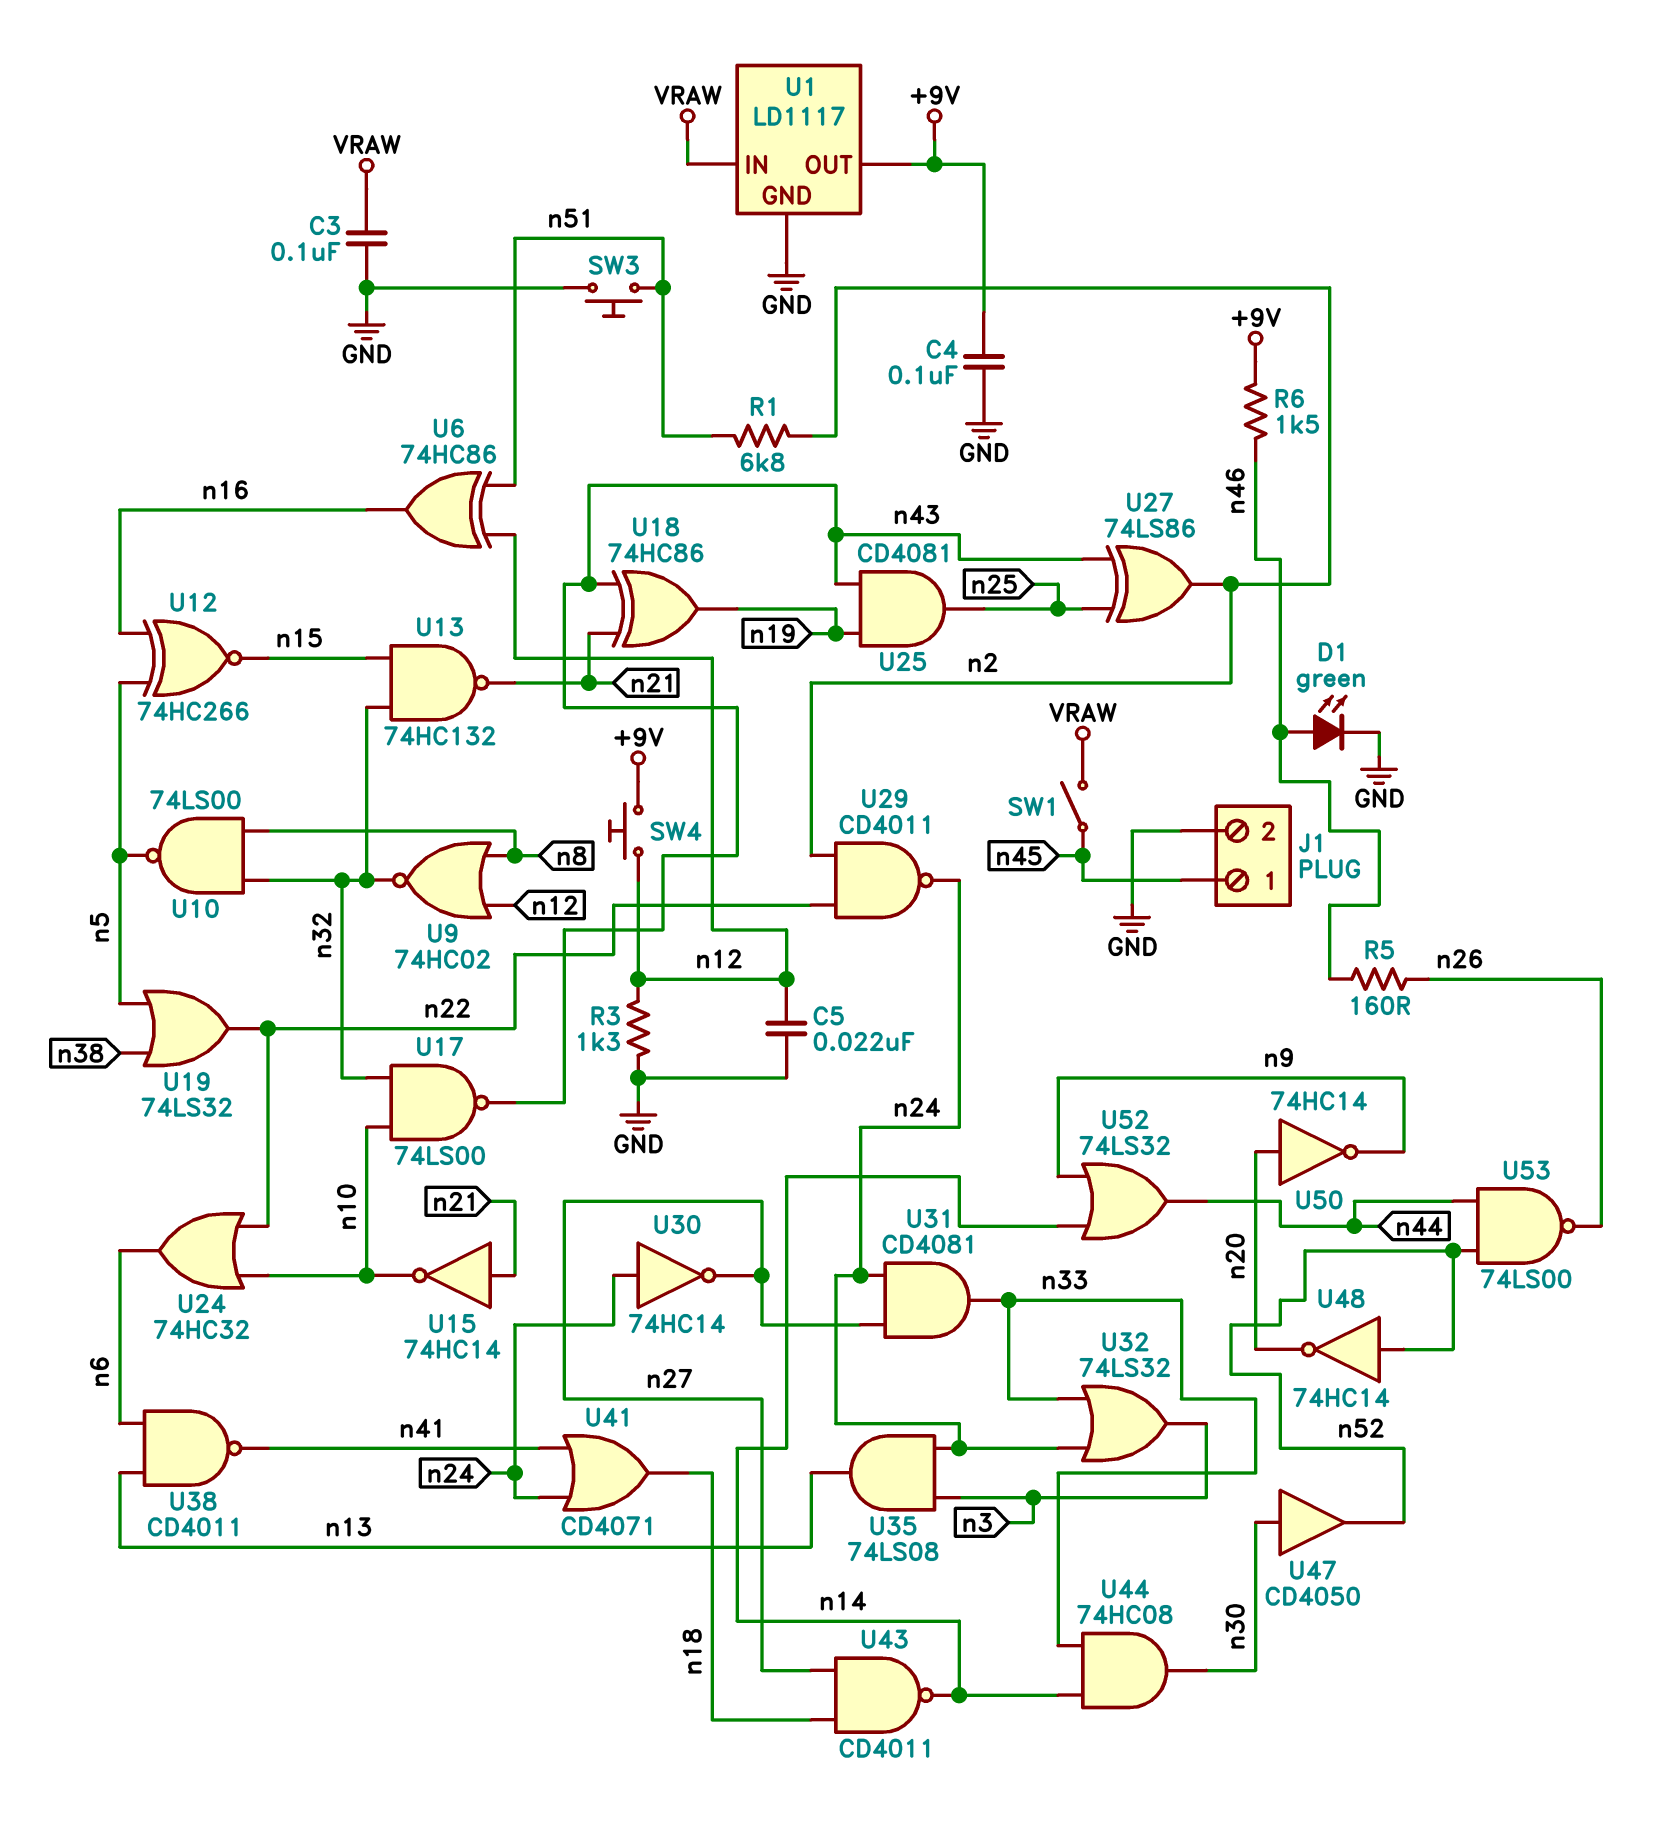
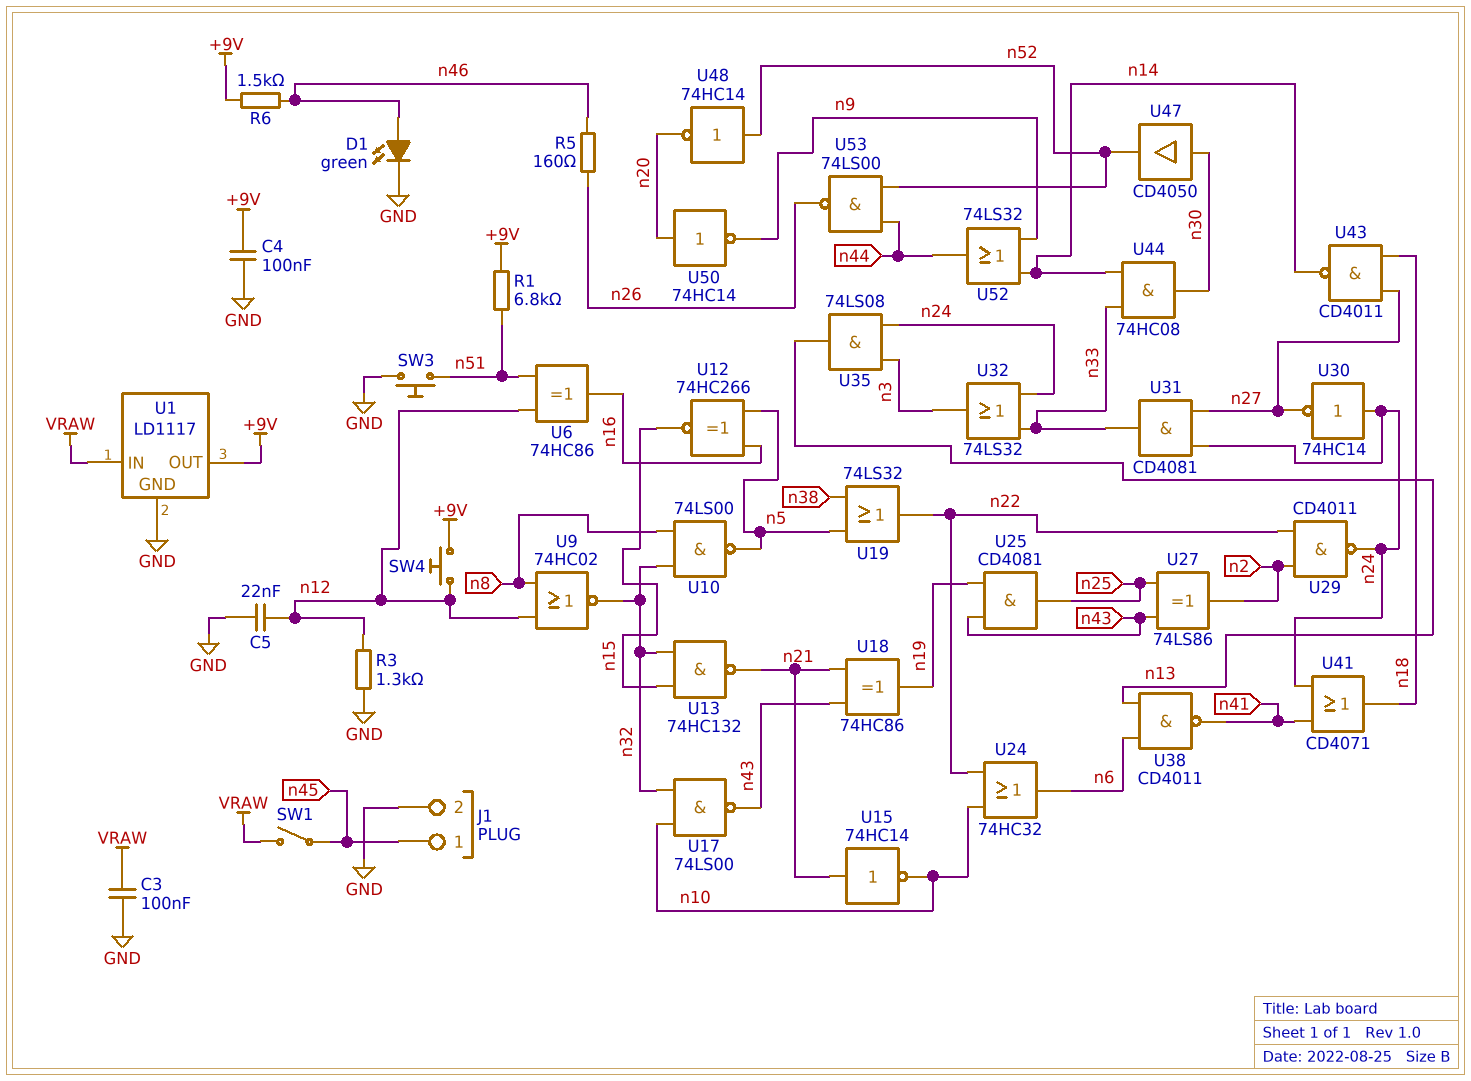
R1: 6.8k (n2, n51) -> 6.8k (+9V, n51)

